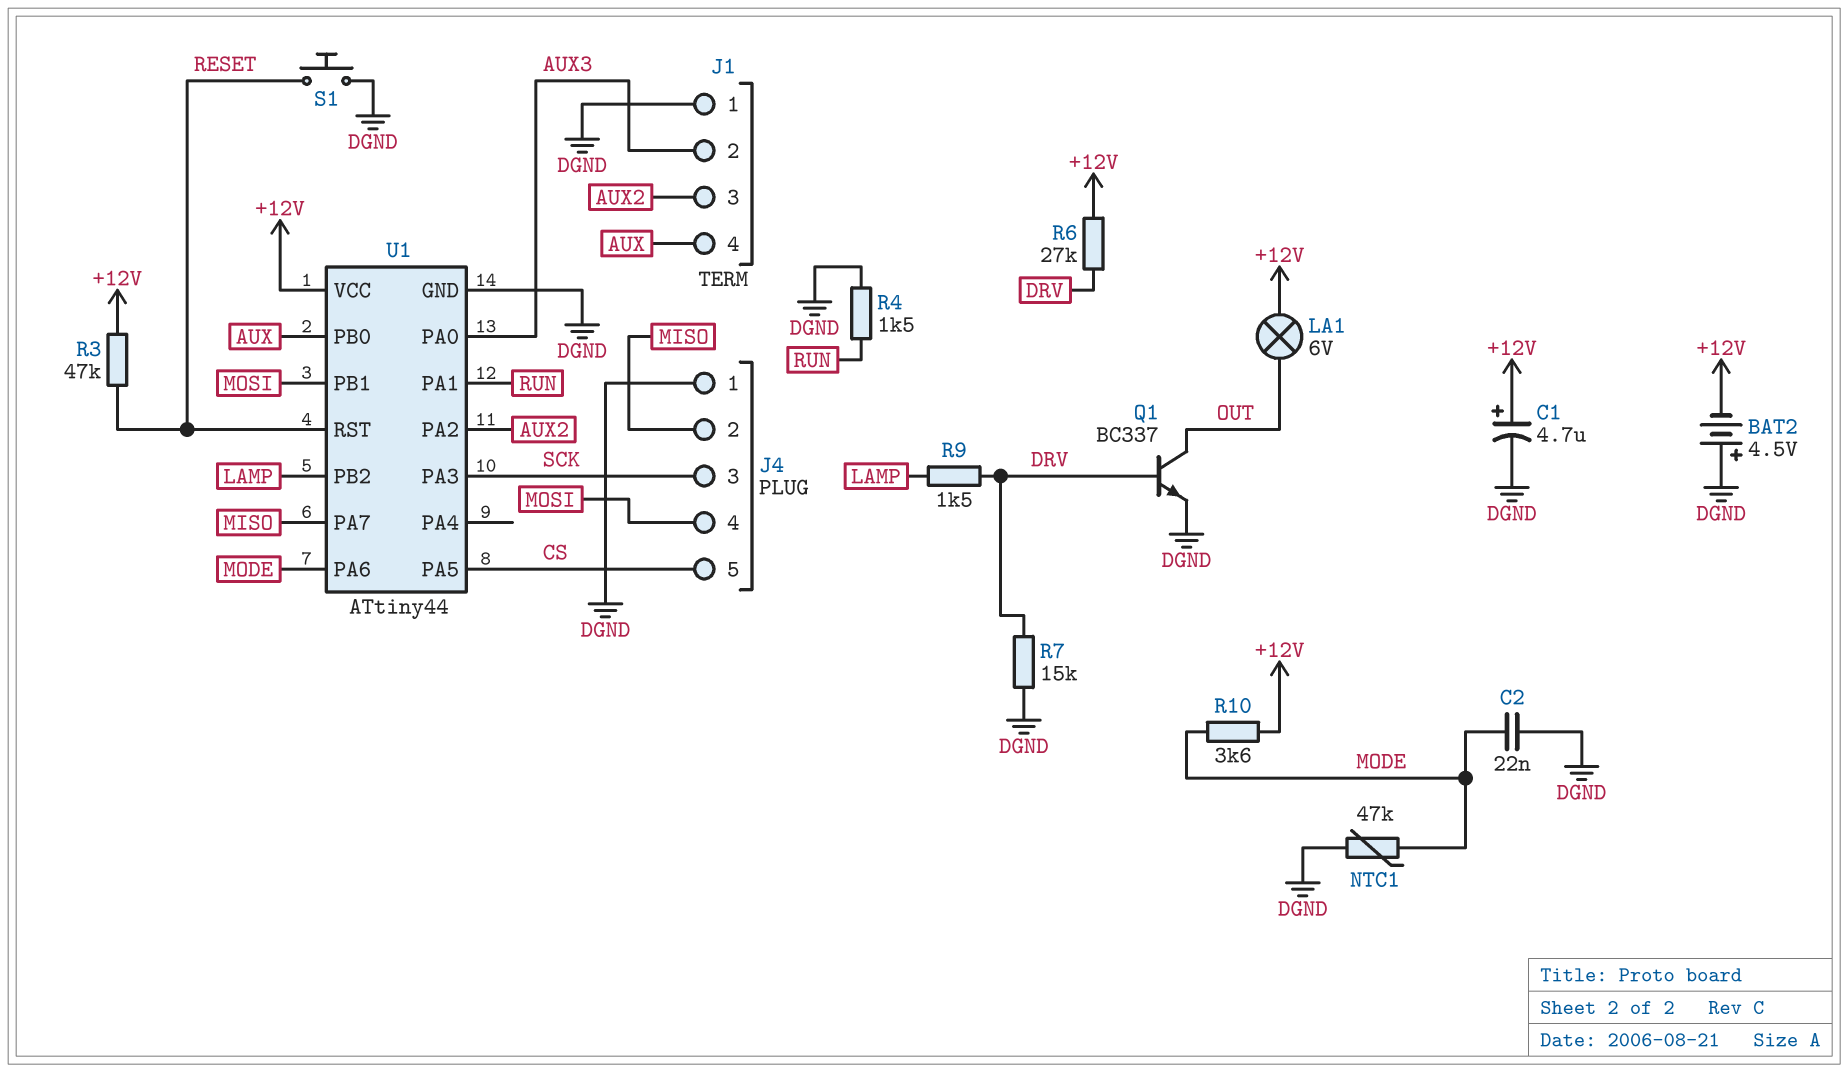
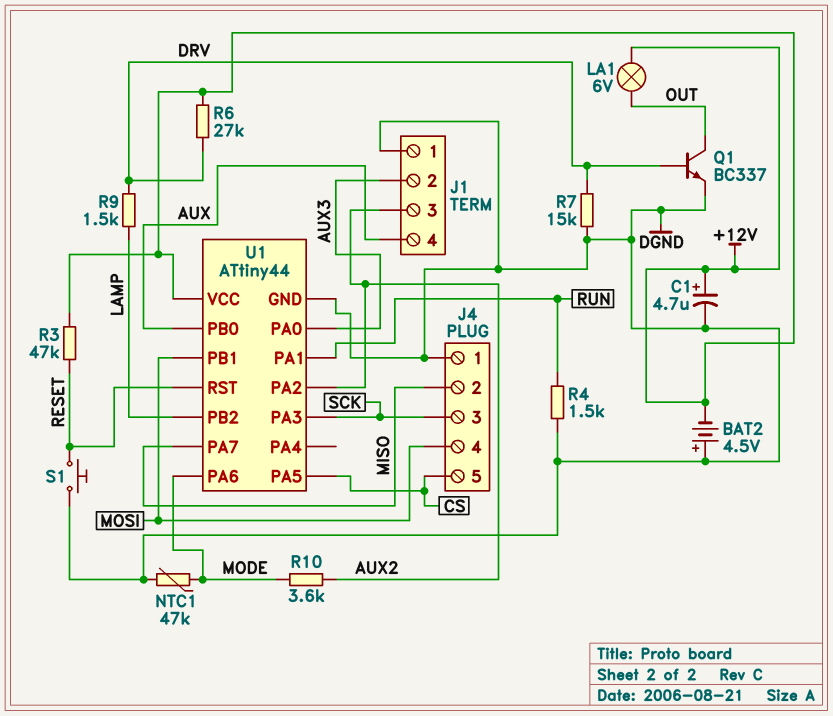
C2: 22nF (DGND, MODE) -> none
R10: 3.6k (+12V, MODE) -> 3.6k (AUX2, MODE)

